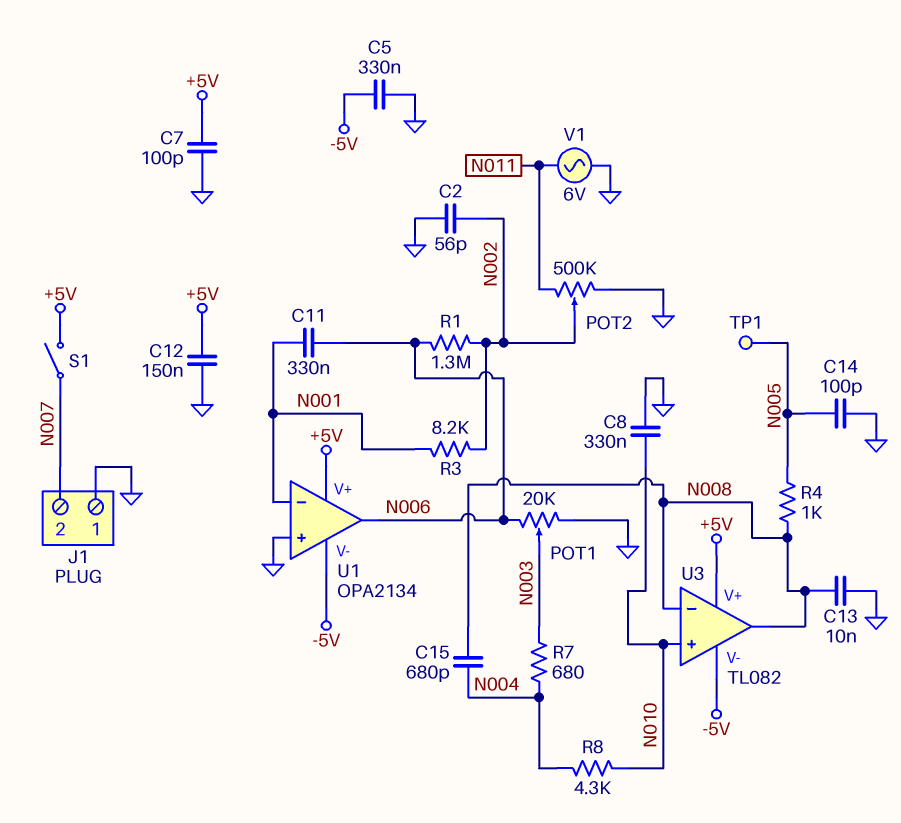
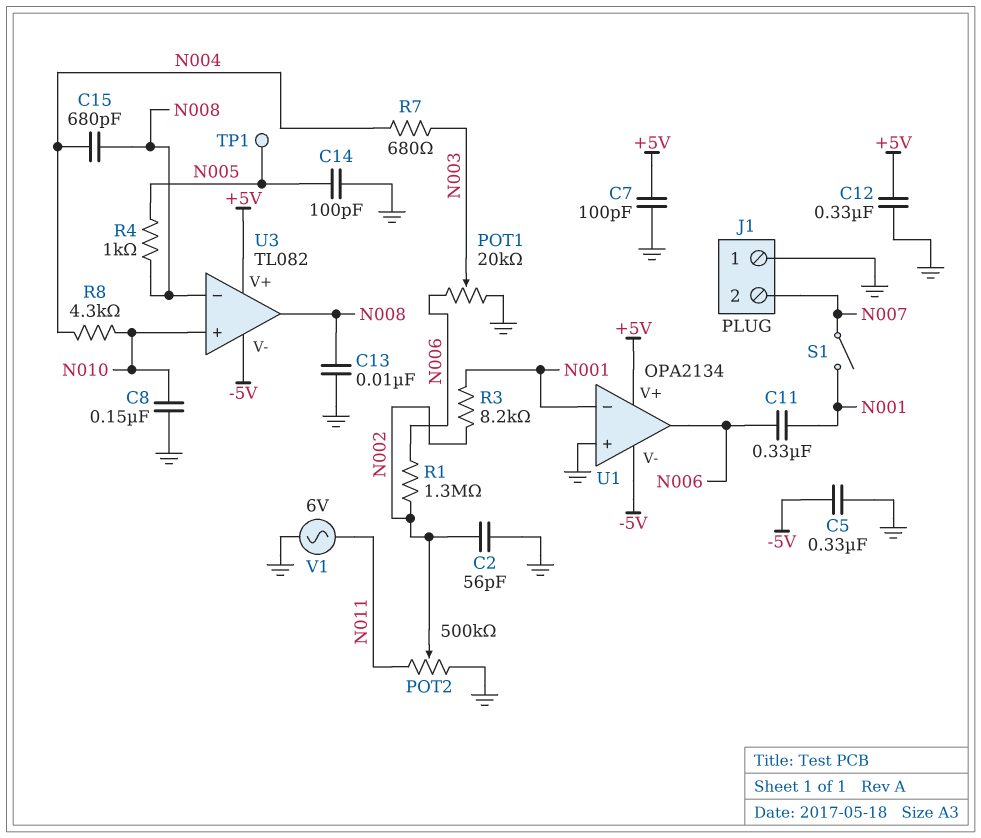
C8: 330nF (GND, N010) -> 150nF (GND, N010)
C12: 150nF (+5V, GND) -> 330nF (+5V, GND)
S1: switch (+5V, N007) -> switch (N001, N007)

